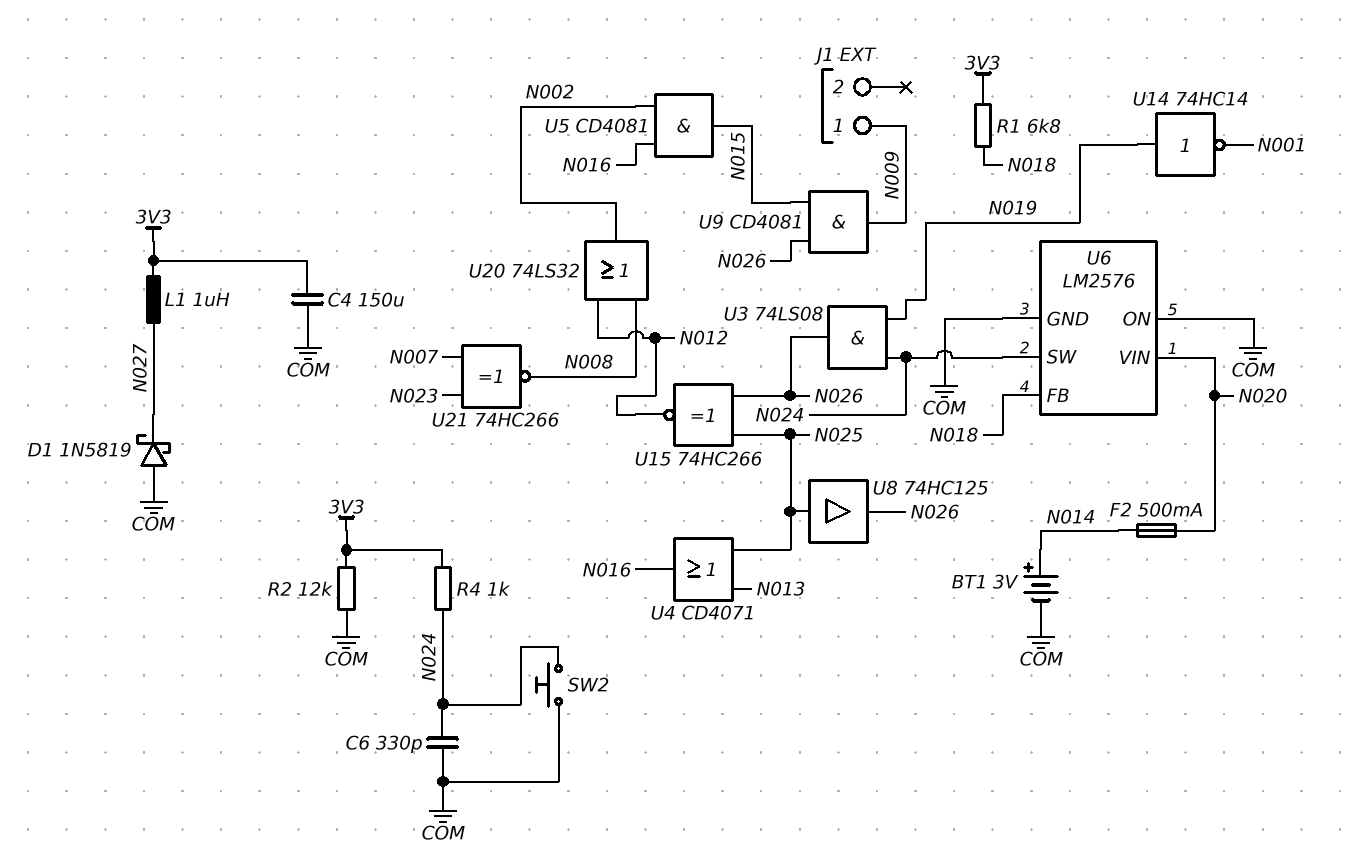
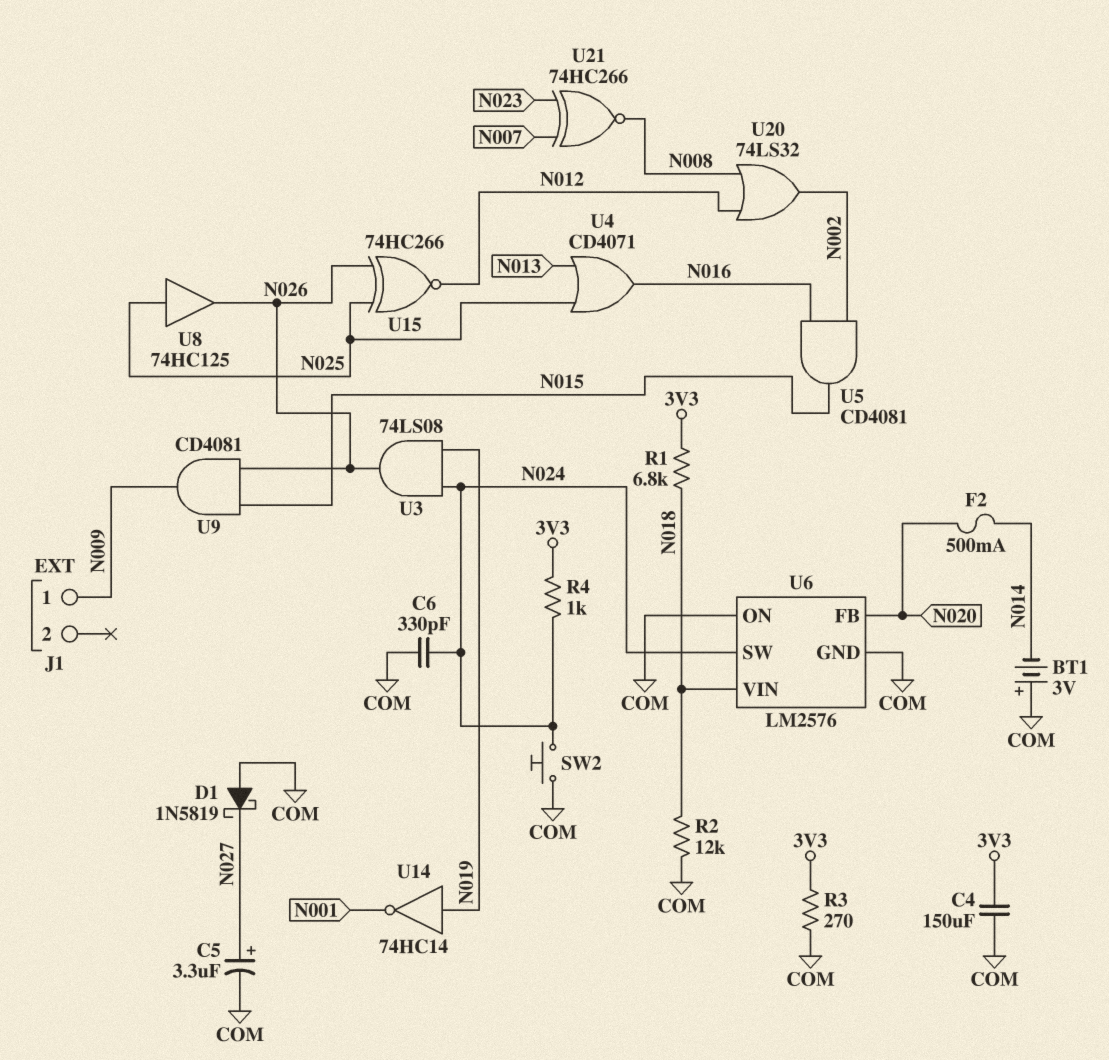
BT1: 3V (plus N014, minus COM) -> 3V (plus COM, minus N014)
C5: none -> 3.3uF (plus N027, minus COM)
L1: 1uH (3V3, N027) -> none
R2: 12k (3V3, COM) -> 12k (COM, N018)
R3: none -> 270 (3V3, COM)
U6 pin FB: N018 -> N020
U6 pin VIN: N020 -> N018

